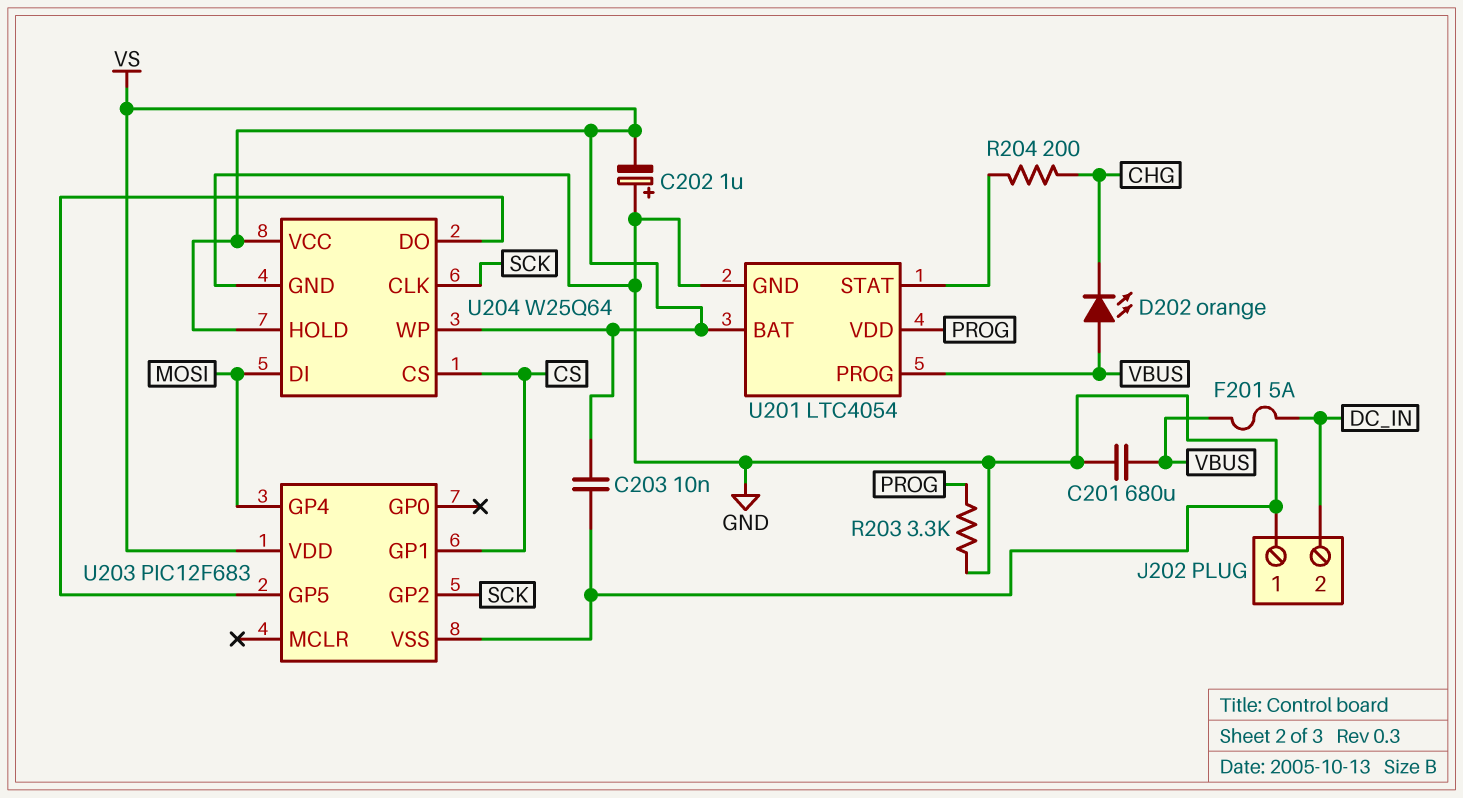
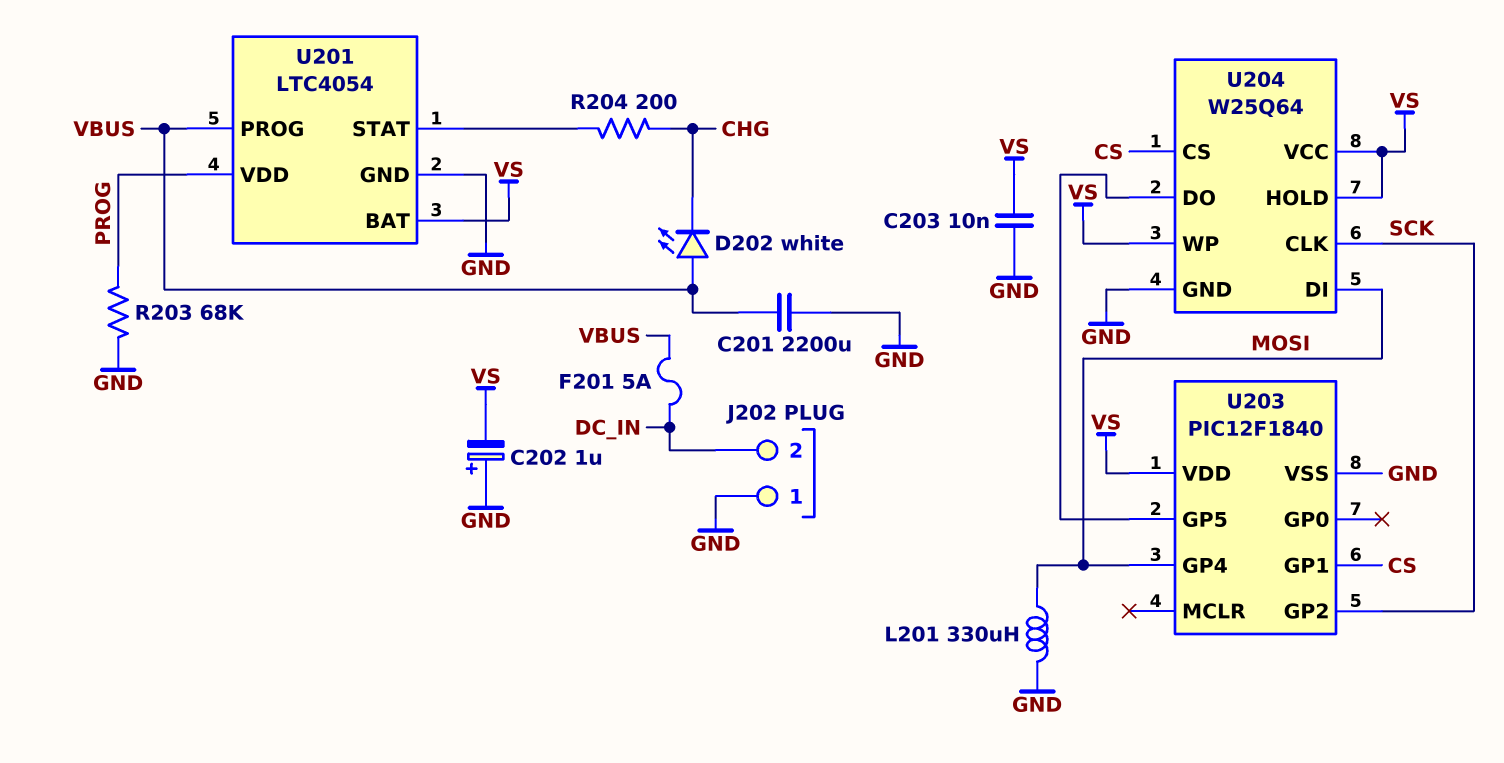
C201: 680uF (GND, VBUS) -> 2200uF (GND, VBUS)
D202: LED orange (A VBUS, K CHG) -> LED white (A VBUS, K CHG)
L201: none -> 330uH (GND, MOSI)
R203: 3.3k (GND, PROG) -> 68k (GND, PROG)
U203: PIC12F683 -> PIC12F1840

